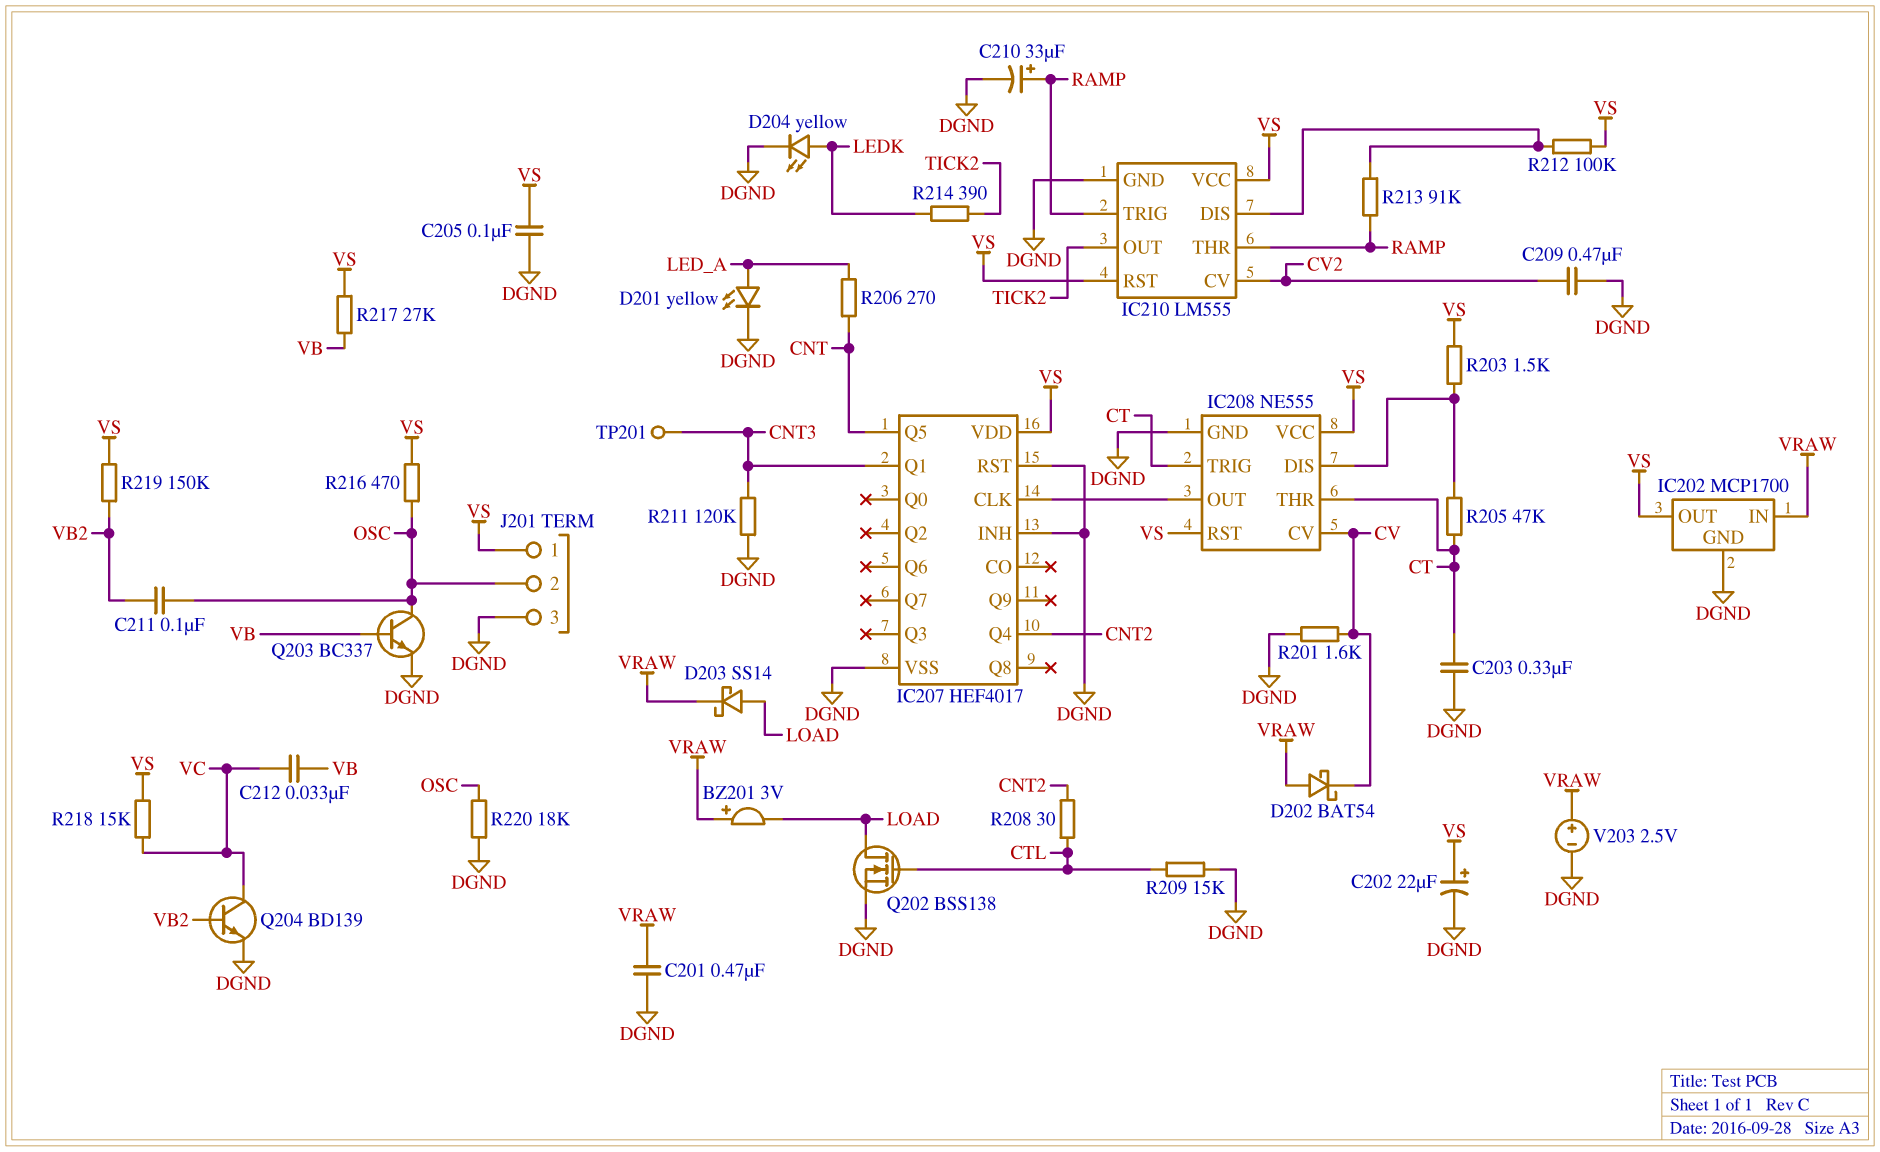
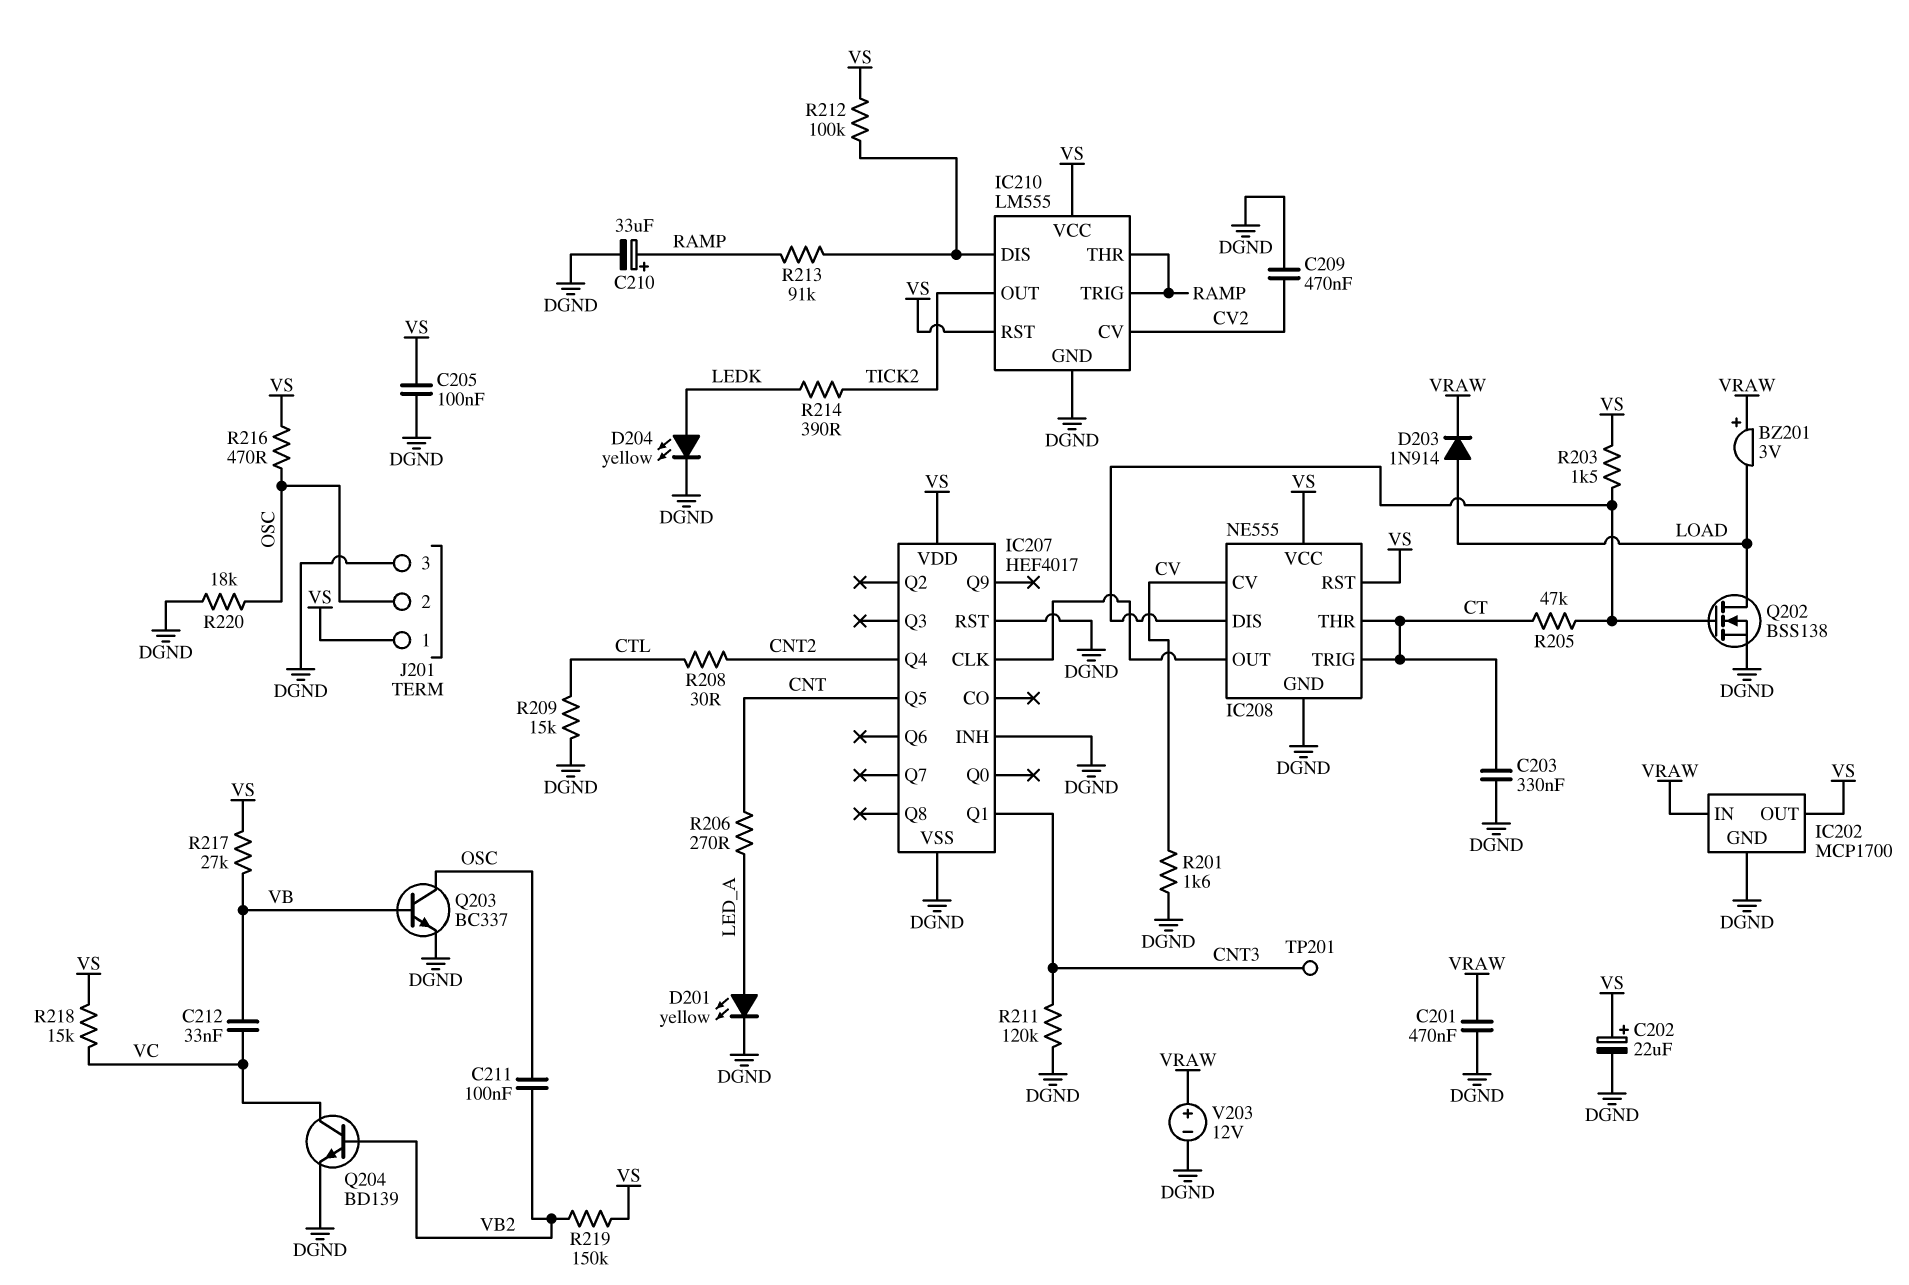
D202: schottky BAT54 (A VRAW, K CV) -> none
D203: schottky SS14 (A LOAD, K VRAW) -> diode 1N914 (A LOAD, K VRAW)
Q202: NMOS BSS138 (G CTL, D LOAD, S DGND) -> NMOS BSS138 (G IC208/DIS, D LOAD, S DGND)
V203: 2.5V (plus VRAW, minus DGND) -> 12V (plus VRAW, minus DGND)

